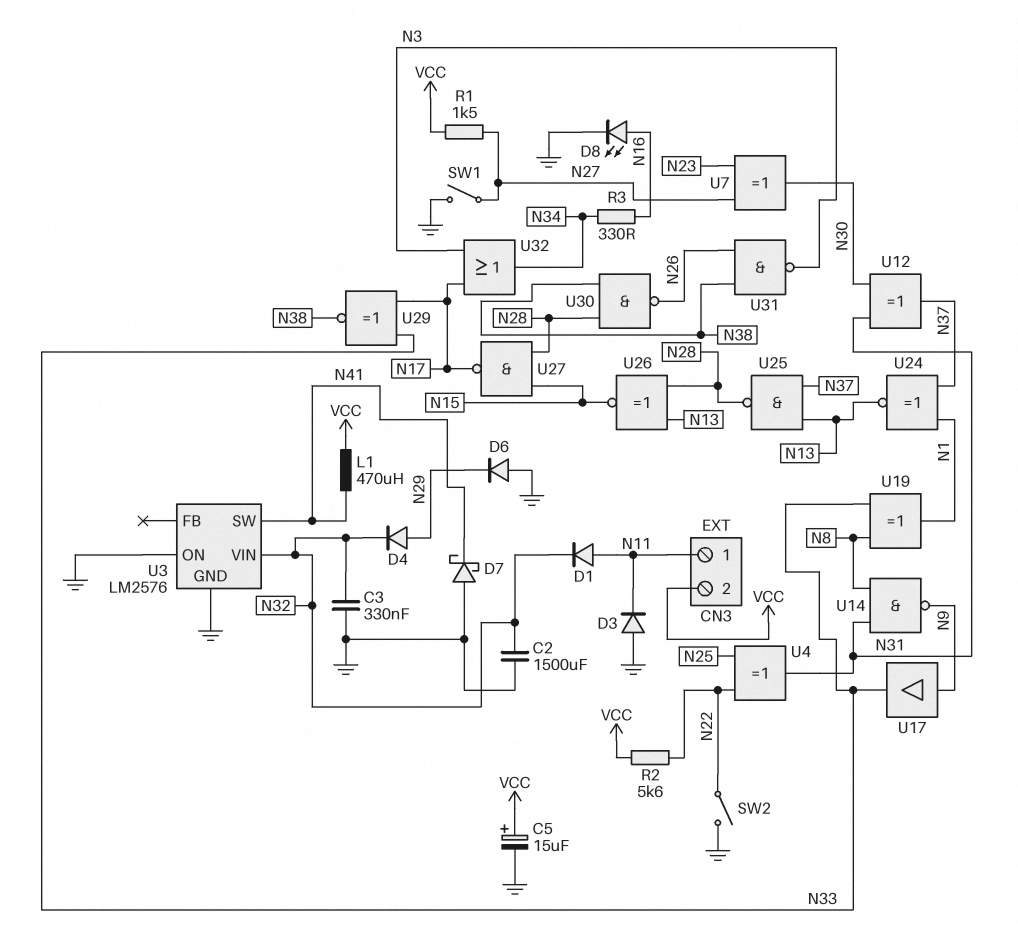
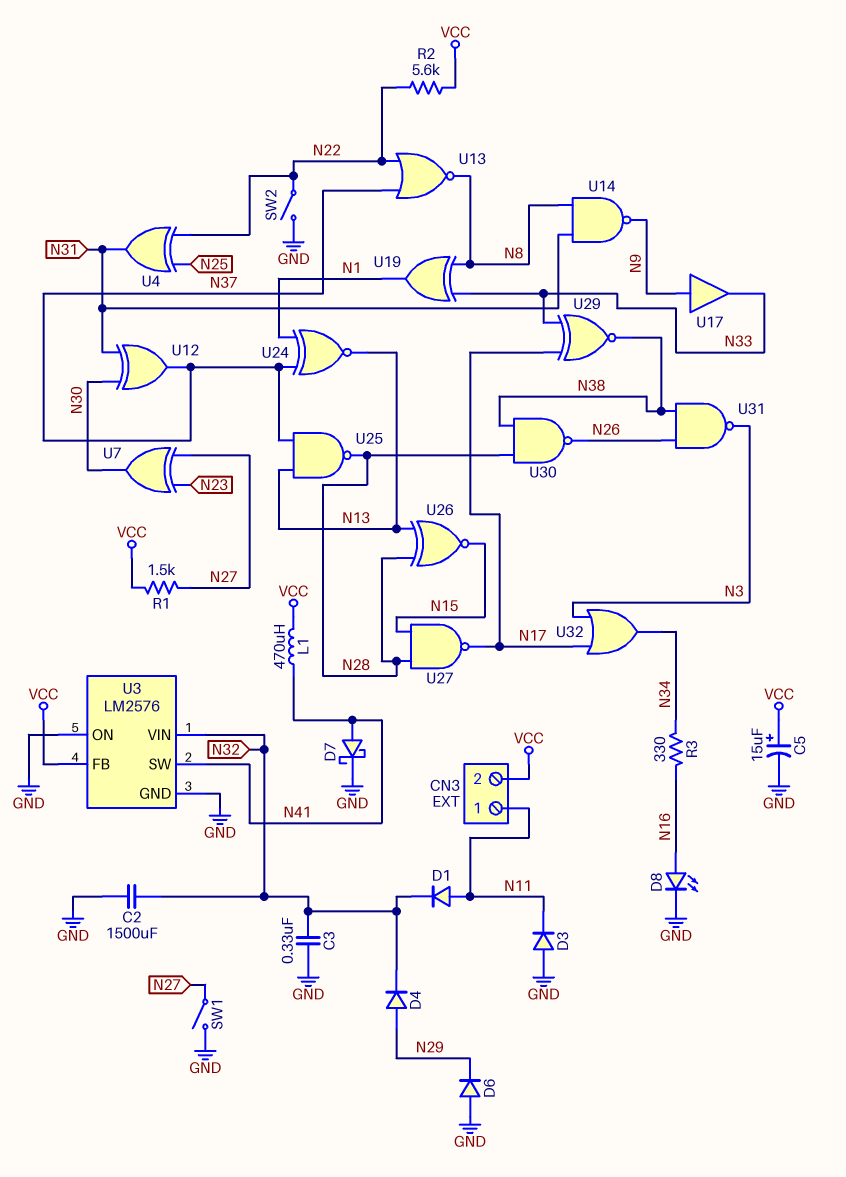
D7: schottky (A GND, K N41) -> schottky (A N41, K GND)
U3 pin FB: none -> VCC
U13: none -> NOR (in N22, in N37, out N8)

